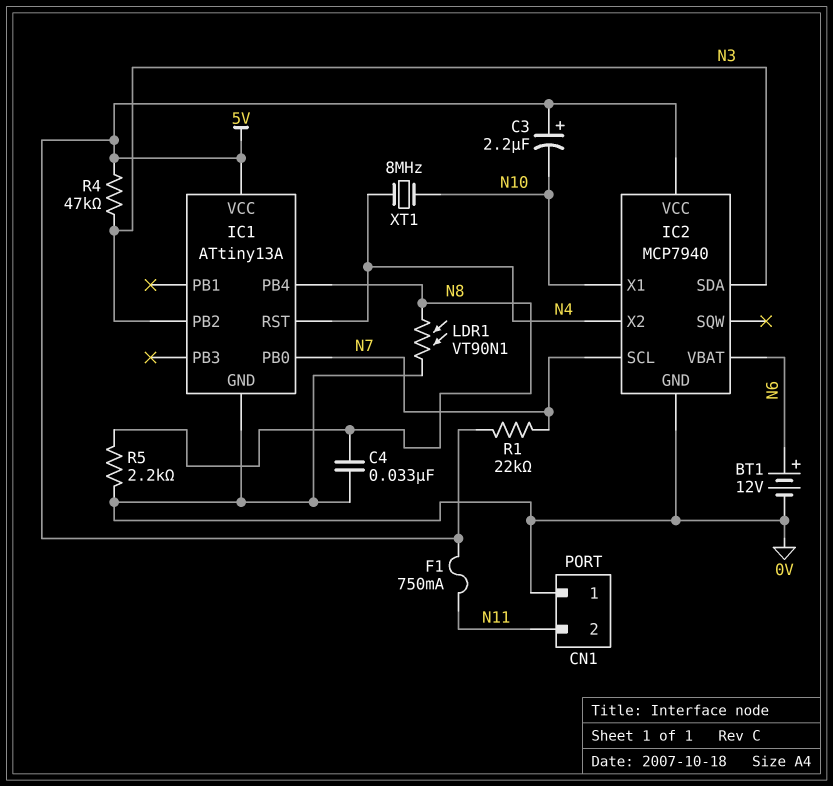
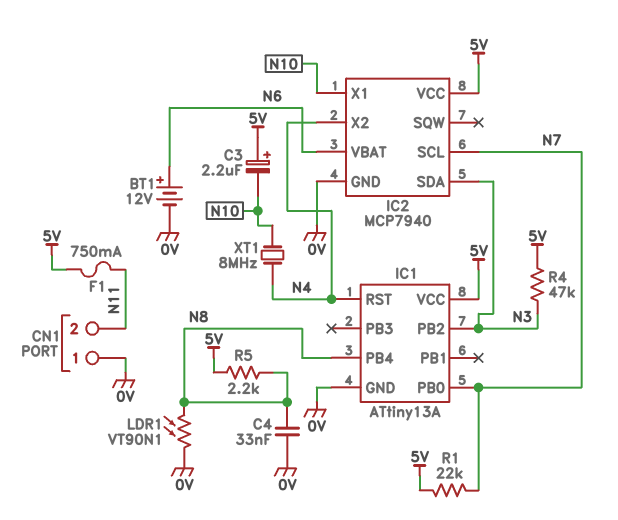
R5: 2.2k (0V, N8) -> 2.2k (5V, N8)

